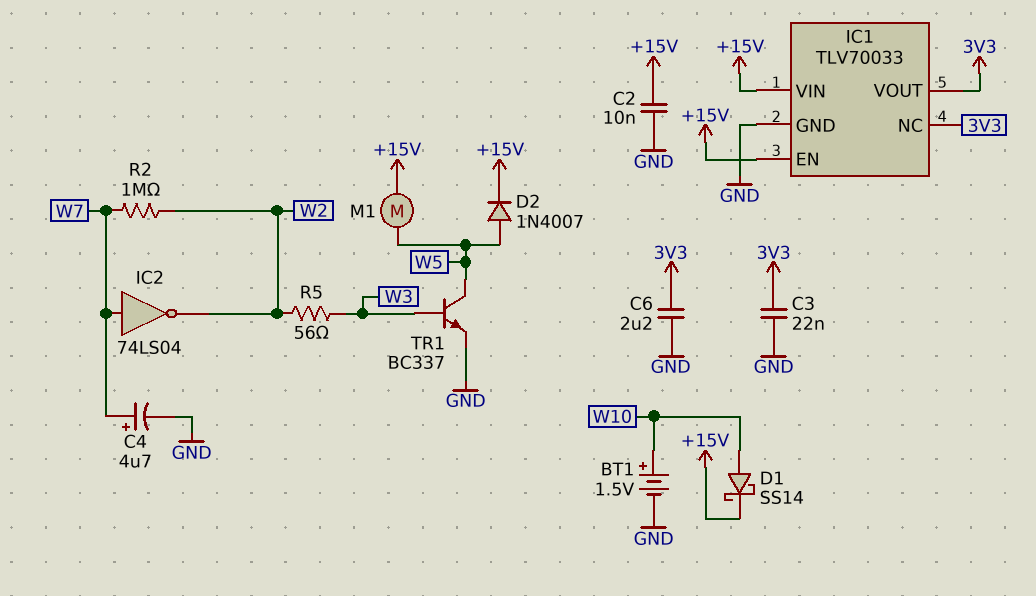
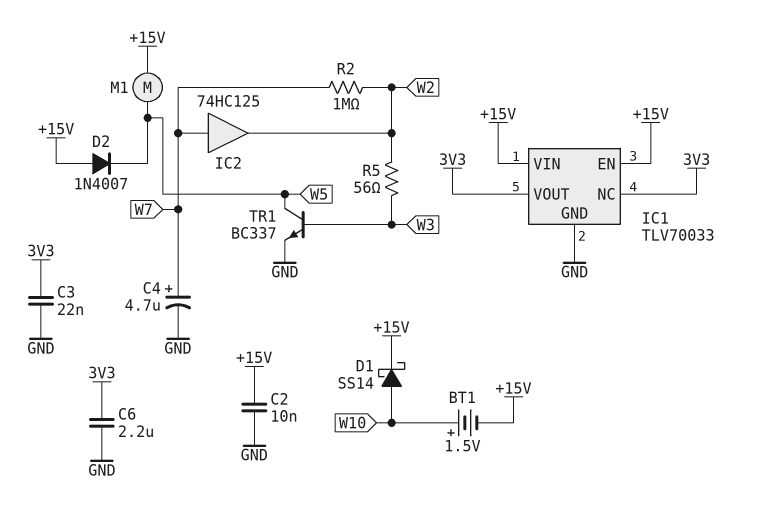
BT1: 1.5V (plus W10, minus GND) -> 1.5V (plus W10, minus +15V)
D2: diode 1N4007 (A W5, K +15V) -> diode 1N4007 (A +15V, K W5)
IC2: NOT 74LS04 (in W7, out W2) -> buffer 74HC125 (in W7, out W2)

